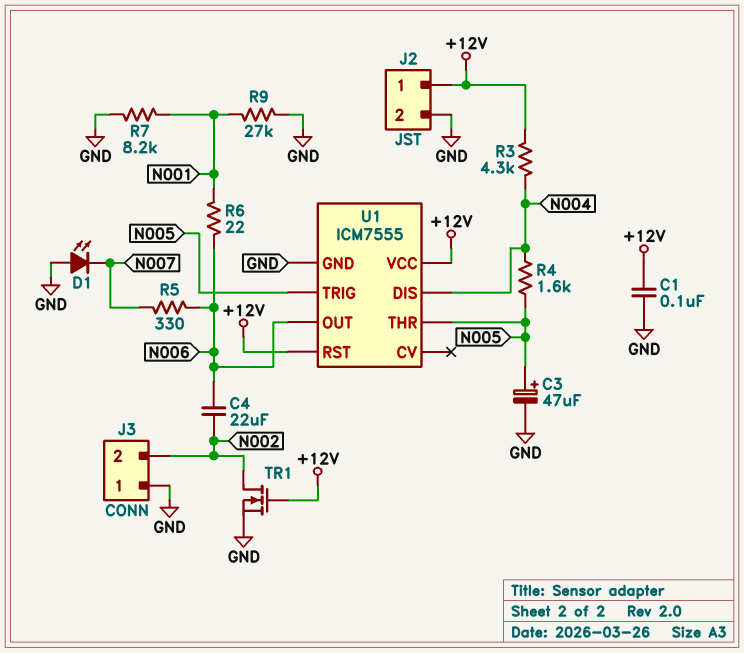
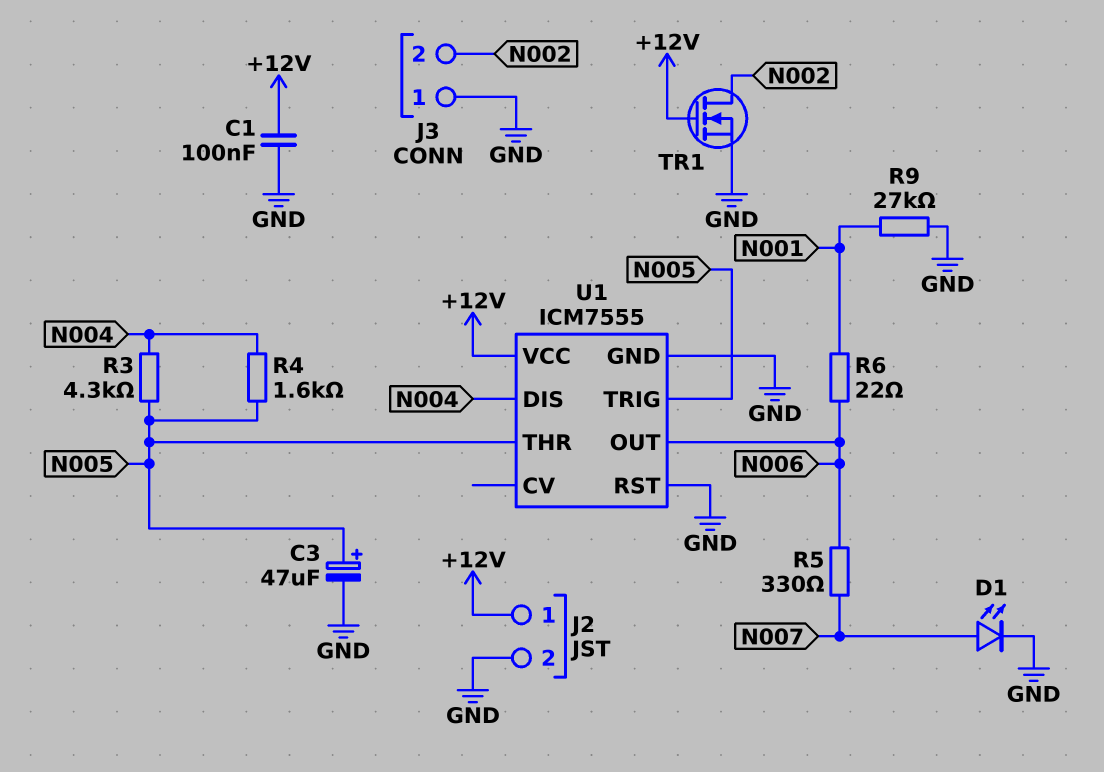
C4: 22uF (N002, N006) -> none
D1: LED (A GND, K N007) -> LED (A N007, K GND)
R3: 4.3k (+12V, N004) -> 4.3k (N004, N005)
R7: 8.2k (GND, N001) -> none
U1 pin RST: +12V -> GND

